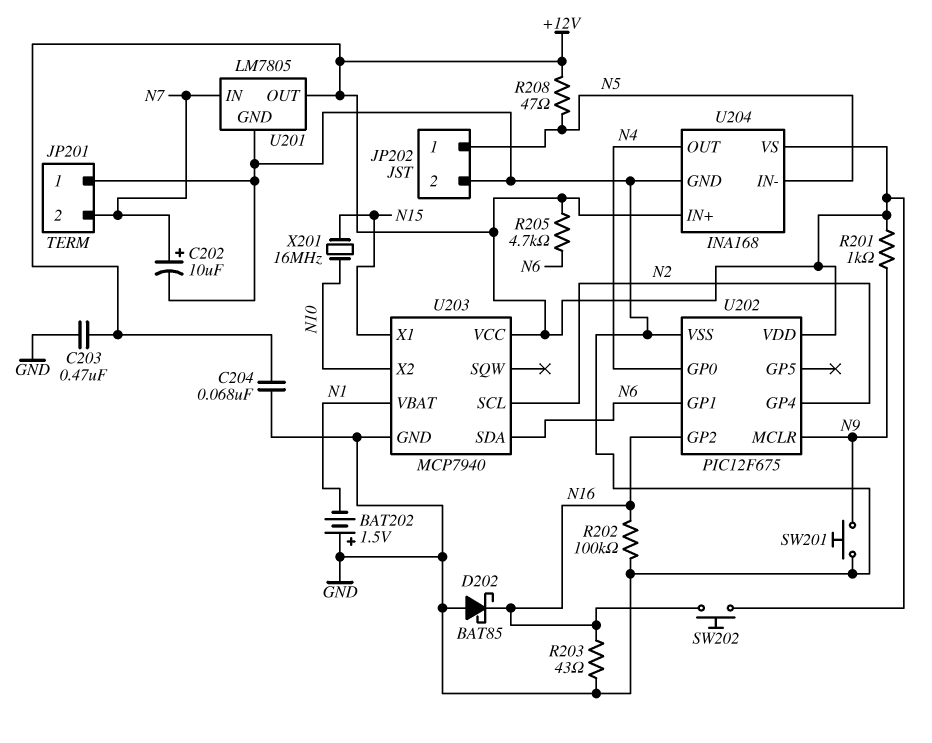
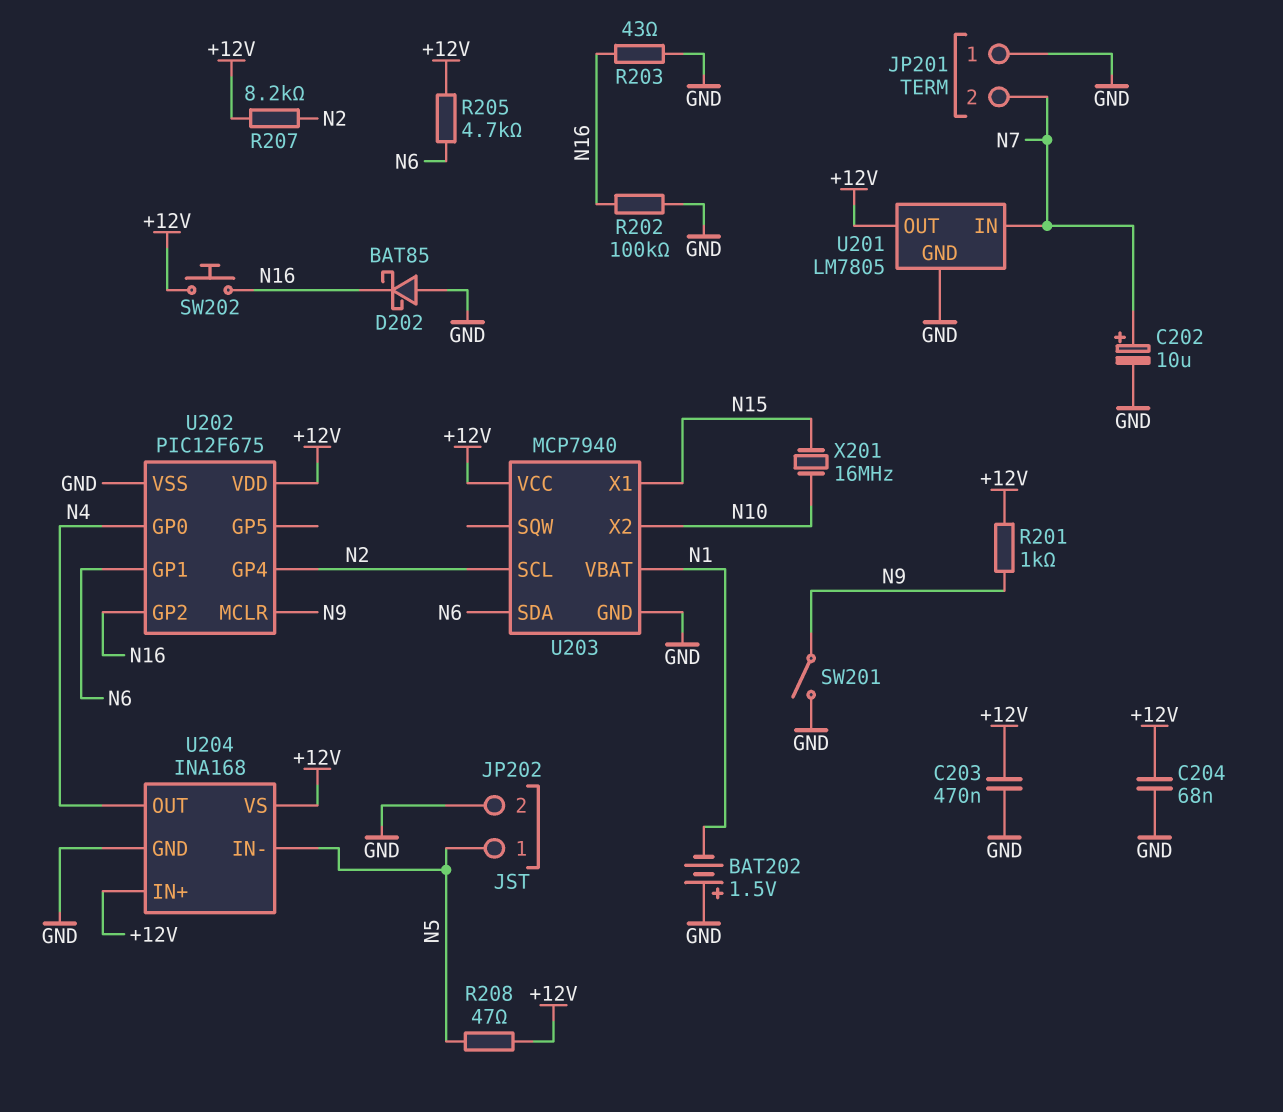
R207: none -> 8.2k (+12V, N2)
SW201: button (GND, N9) -> switch (GND, N9)

